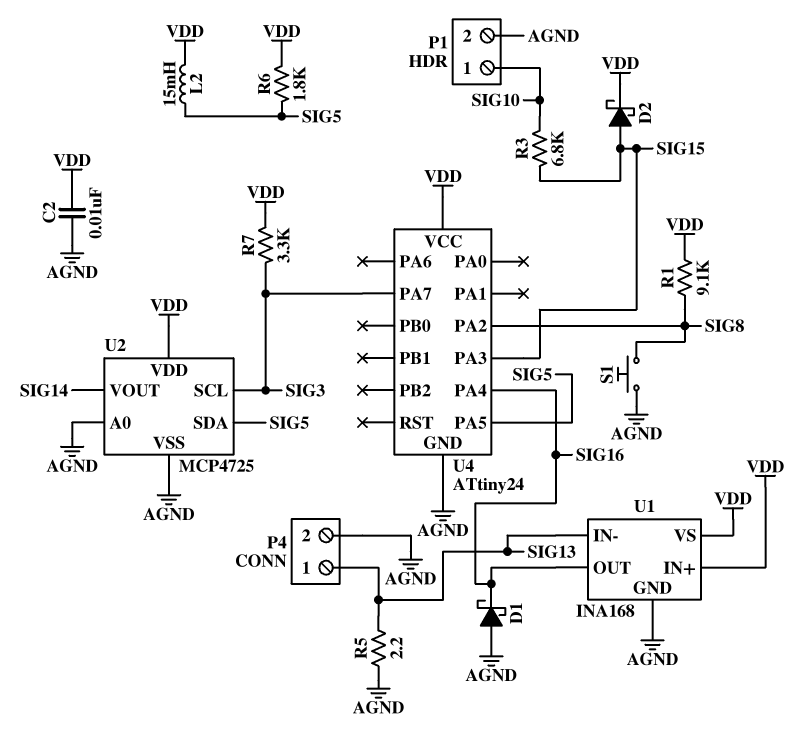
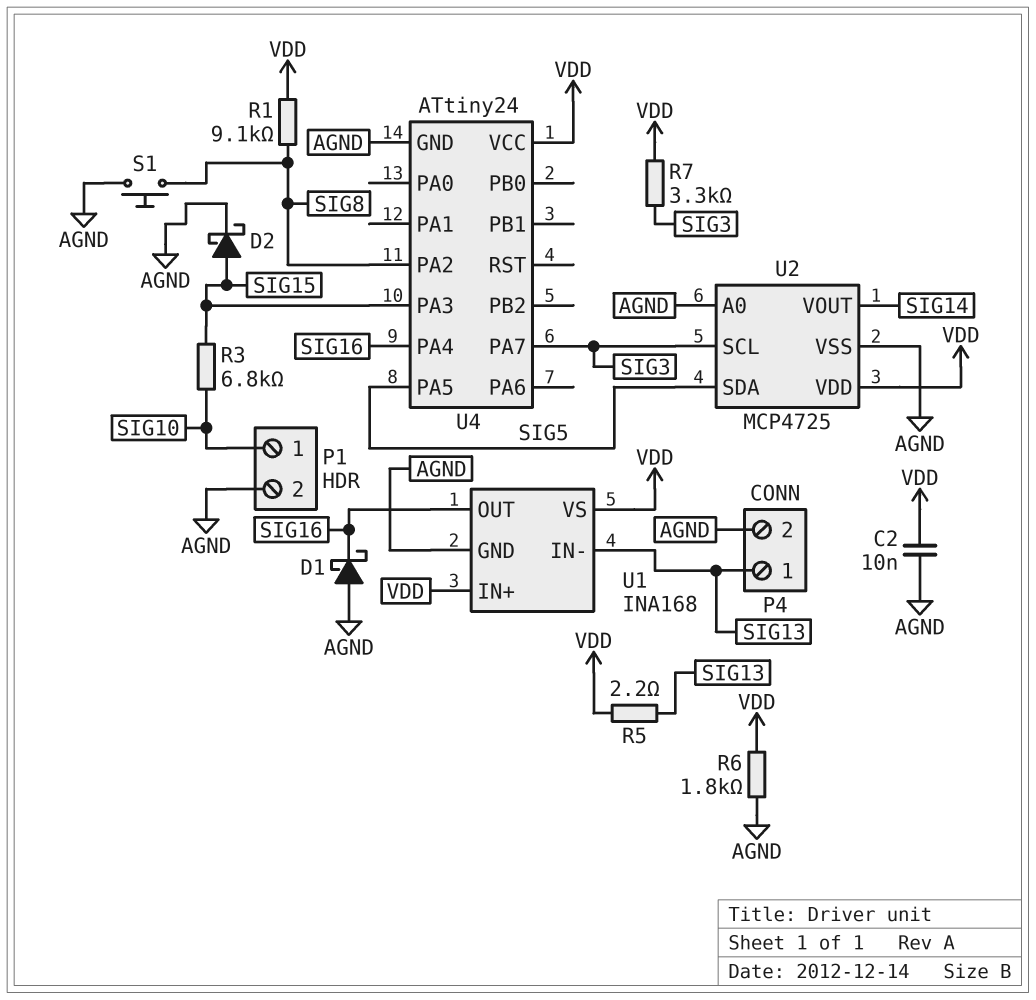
D2: schottky (A SIG15, K VDD) -> schottky (A SIG15, K AGND)
L2: 15mH (SIG5, VDD) -> none
R5: 2.2 (AGND, SIG13) -> 2.2 (SIG13, VDD)
R6: 1.8k (SIG5, VDD) -> 1.8k (AGND, VDD)

